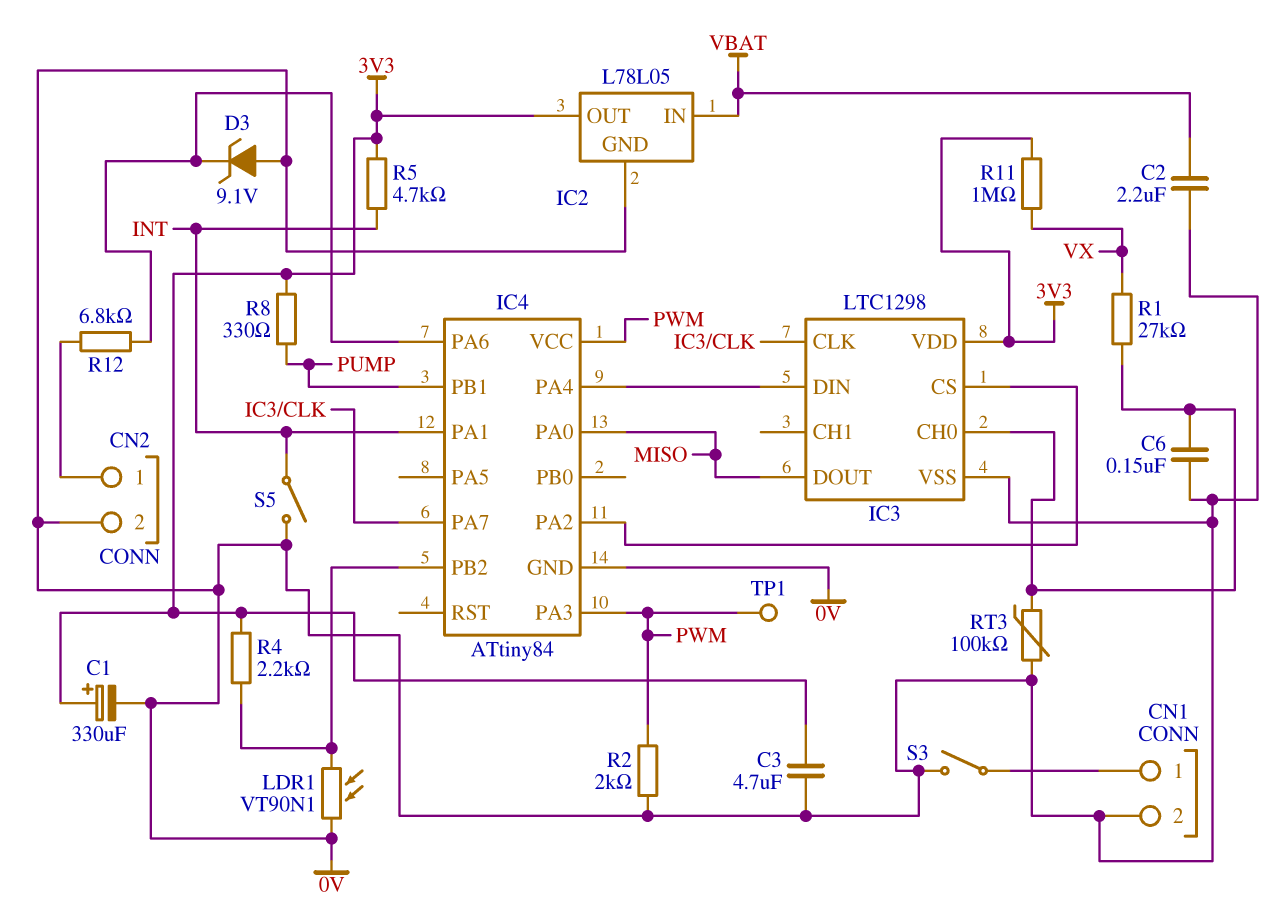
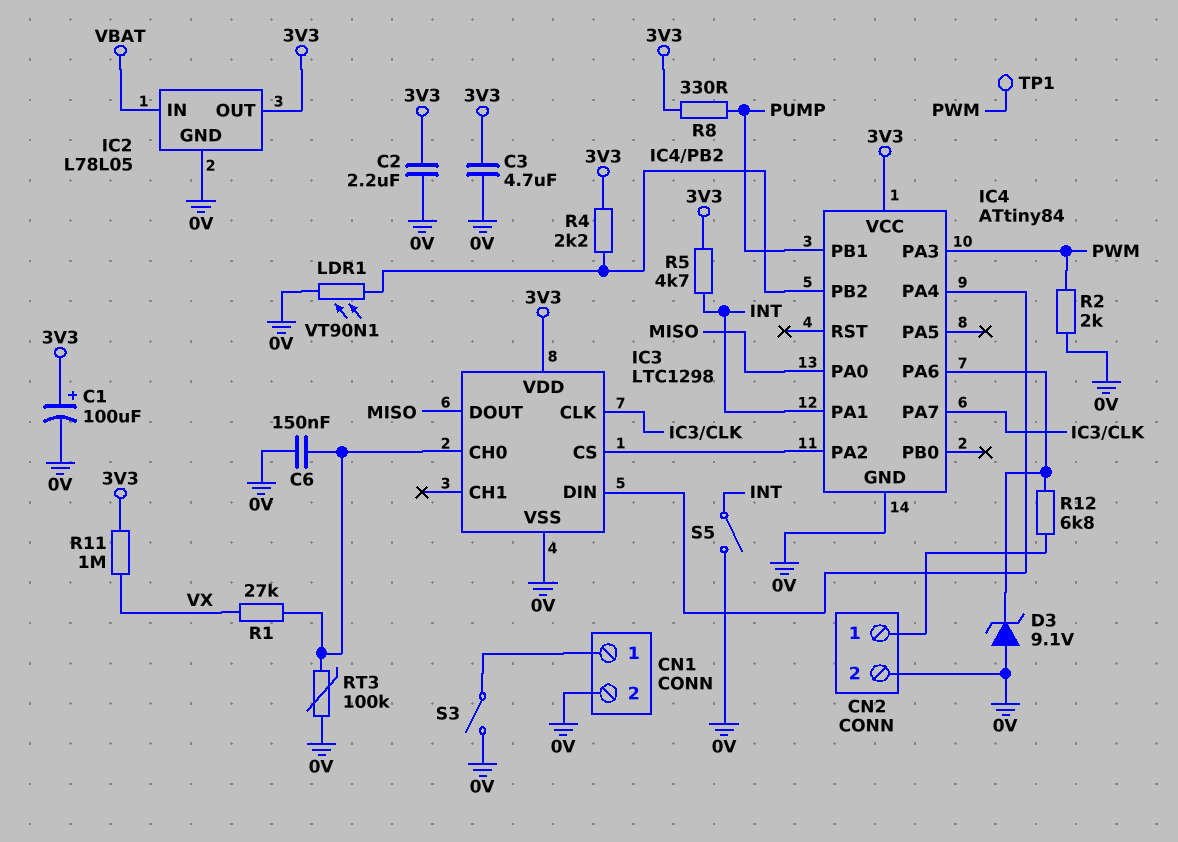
C1: 330uF (plus 3V3, minus 0V) -> 100uF (plus 3V3, minus 0V)
C2: 2.2uF (0V, VBAT) -> 2.2uF (0V, 3V3)
IC4 pin VCC: PWM -> 3V3

